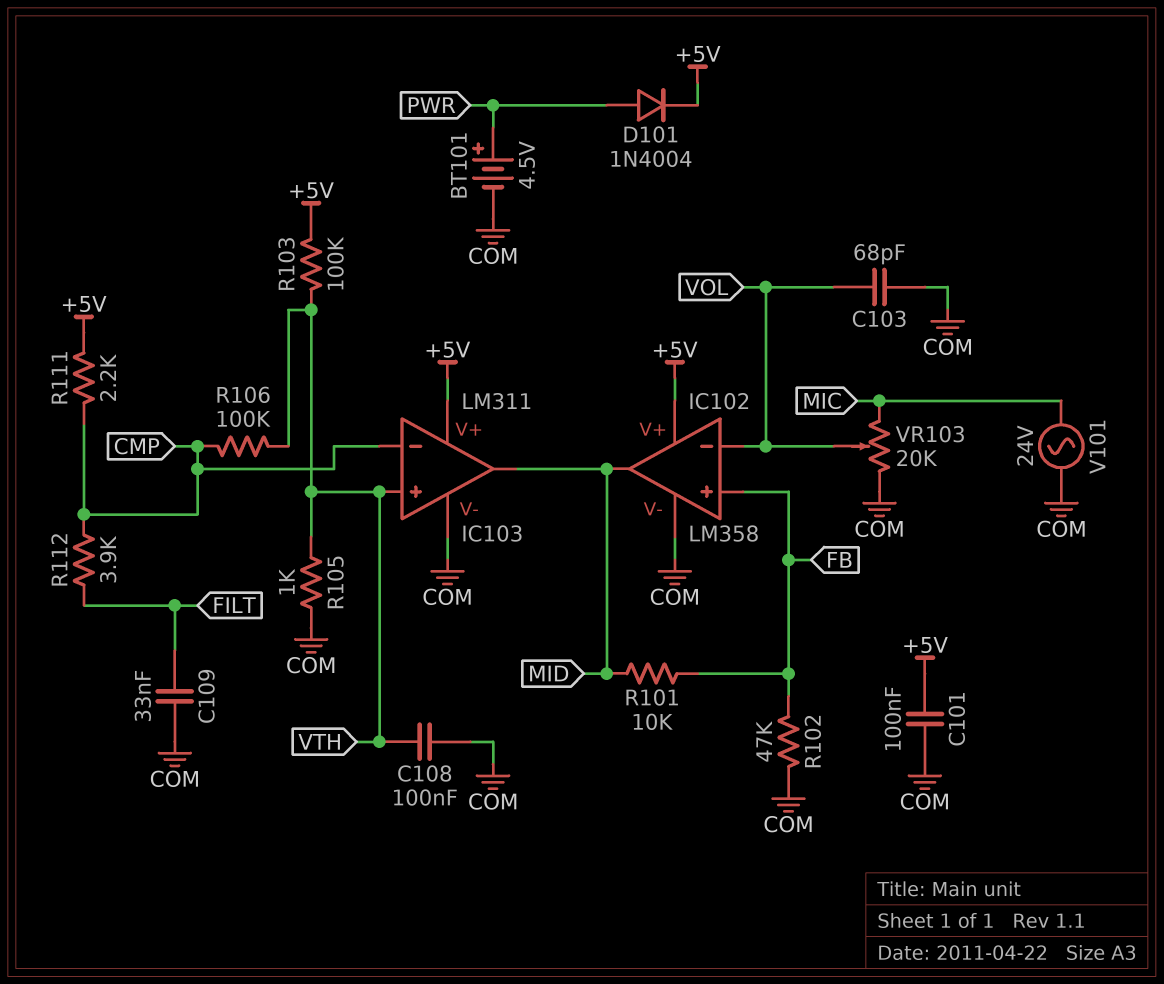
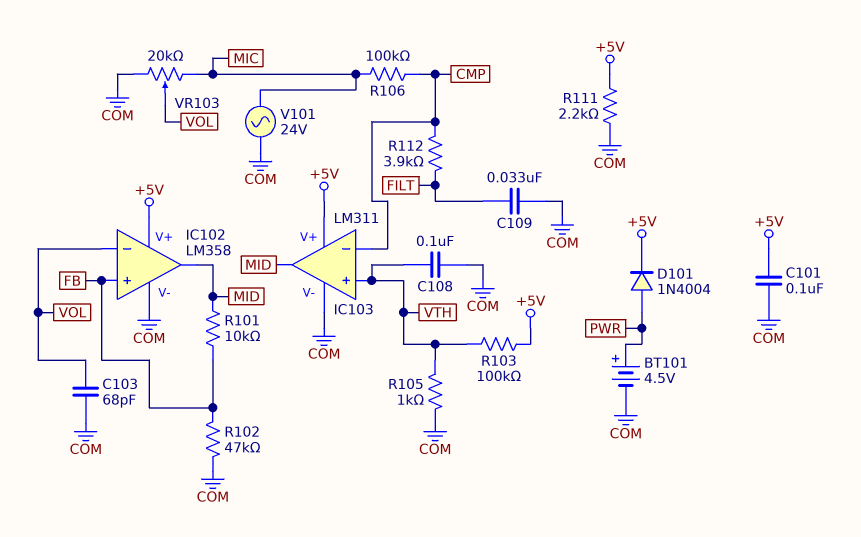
R106: 100k (CMP, VTH) -> 100k (CMP, MIC)
R111: 2.2k (+5V, CMP) -> 2.2k (+5V, COM)

